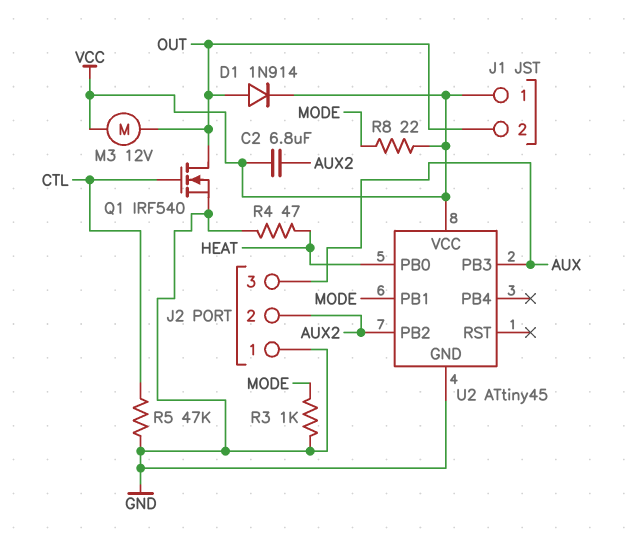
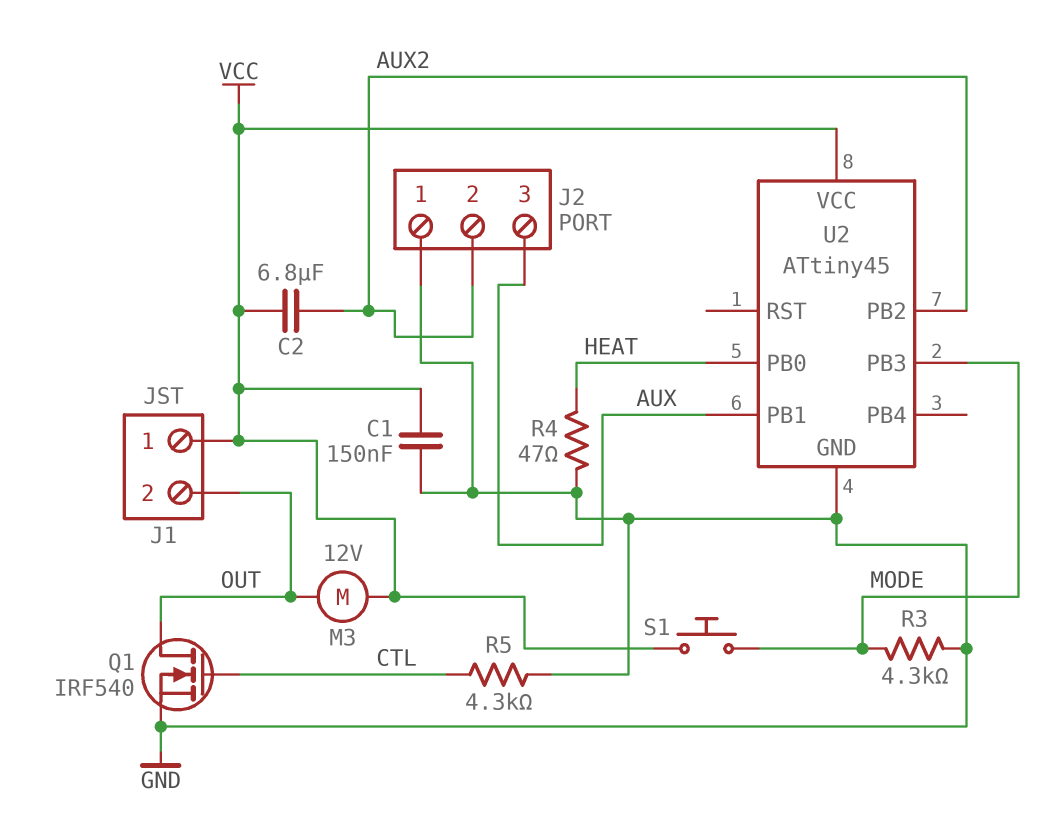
C1: none -> 150nF (GND, VCC)
D1: diode 1N914 (A OUT, K VCC) -> none
R3: 1k (GND, MODE) -> 4.3k (GND, MODE)
R5: 47k (CTL, GND) -> 4.3k (CTL, GND)
R8: 22 (MODE, VCC) -> none
S1: none -> button (MODE, VCC)
U2 pin PB1: MODE -> AUX
U2 pin PB3: AUX -> MODE

